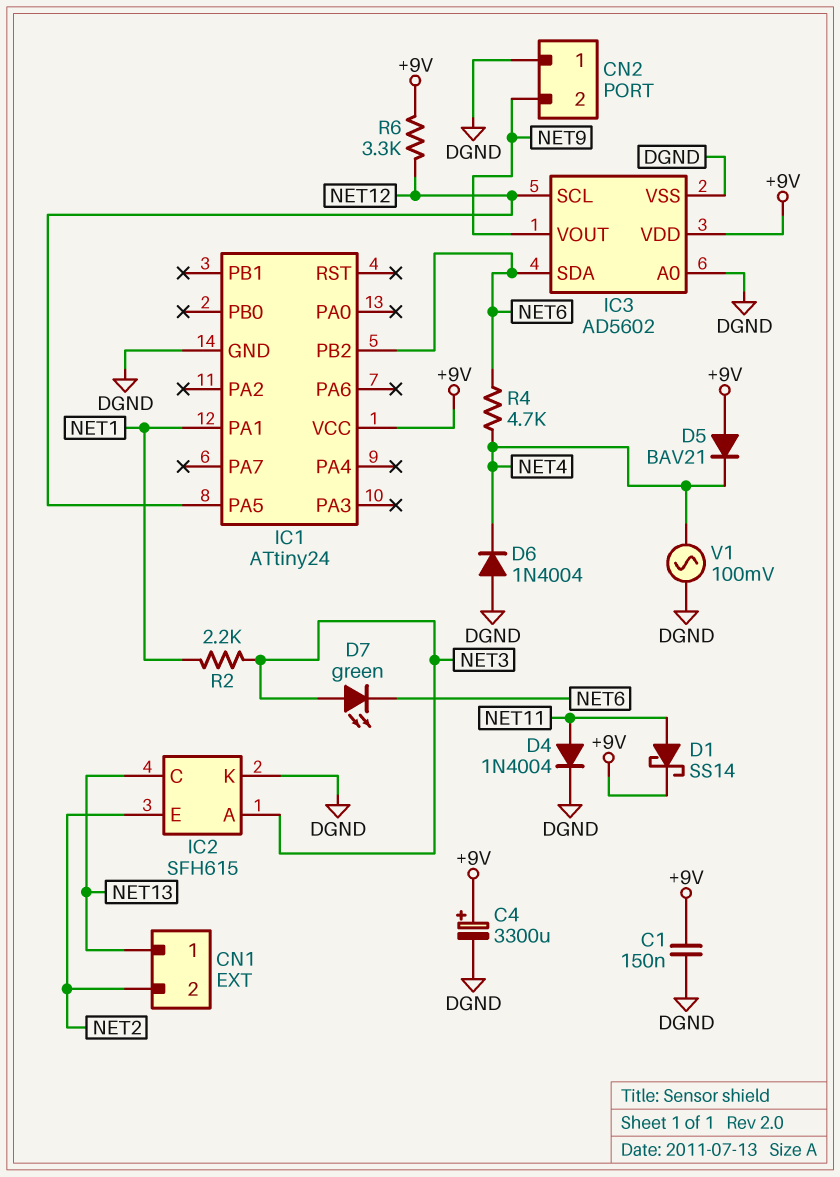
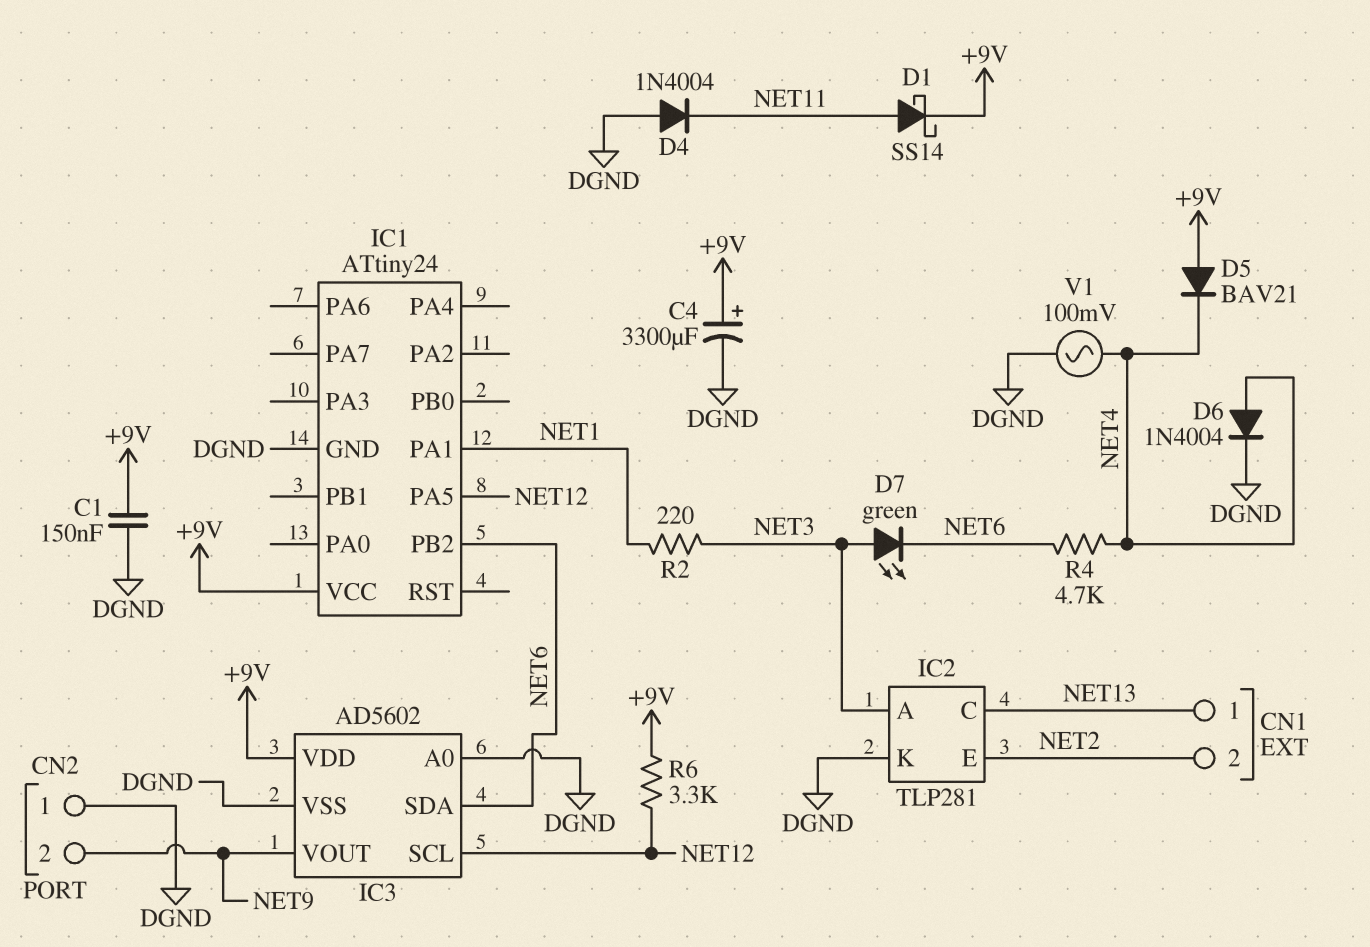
D4: diode 1N4004 (A NET11, K DGND) -> diode 1N4004 (A DGND, K NET11)
D6: diode 1N4004 (A DGND, K NET4) -> diode 1N4004 (A NET4, K DGND)
IC2: SFH615 -> TLP281
R2: 2.2k (NET1, NET3) -> 220 (NET1, NET3)

